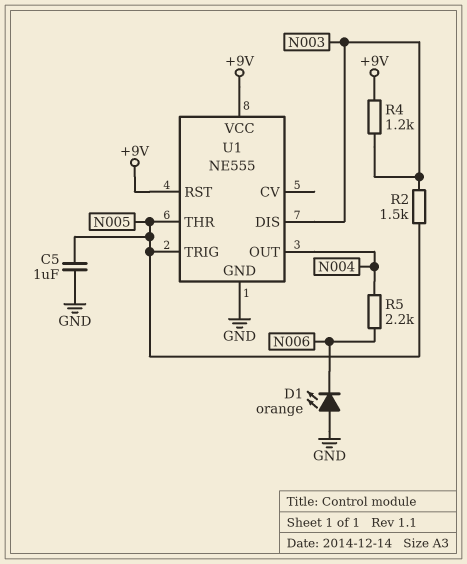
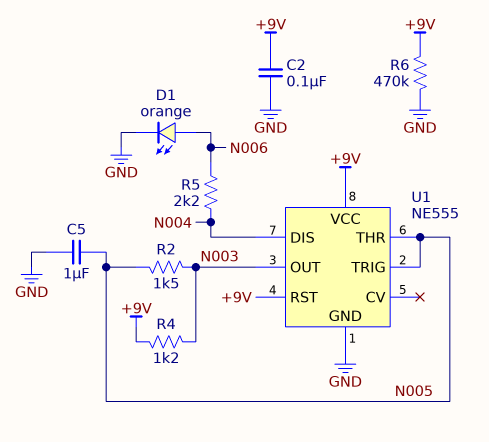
C2: none -> 100nF (+9V, GND)
D1: LED orange (A GND, K N006) -> LED orange (A N006, K GND)
R6: none -> 470k (+9V, GND)
U1 pin DIS: N003 -> N004
U1 pin OUT: N004 -> N003

